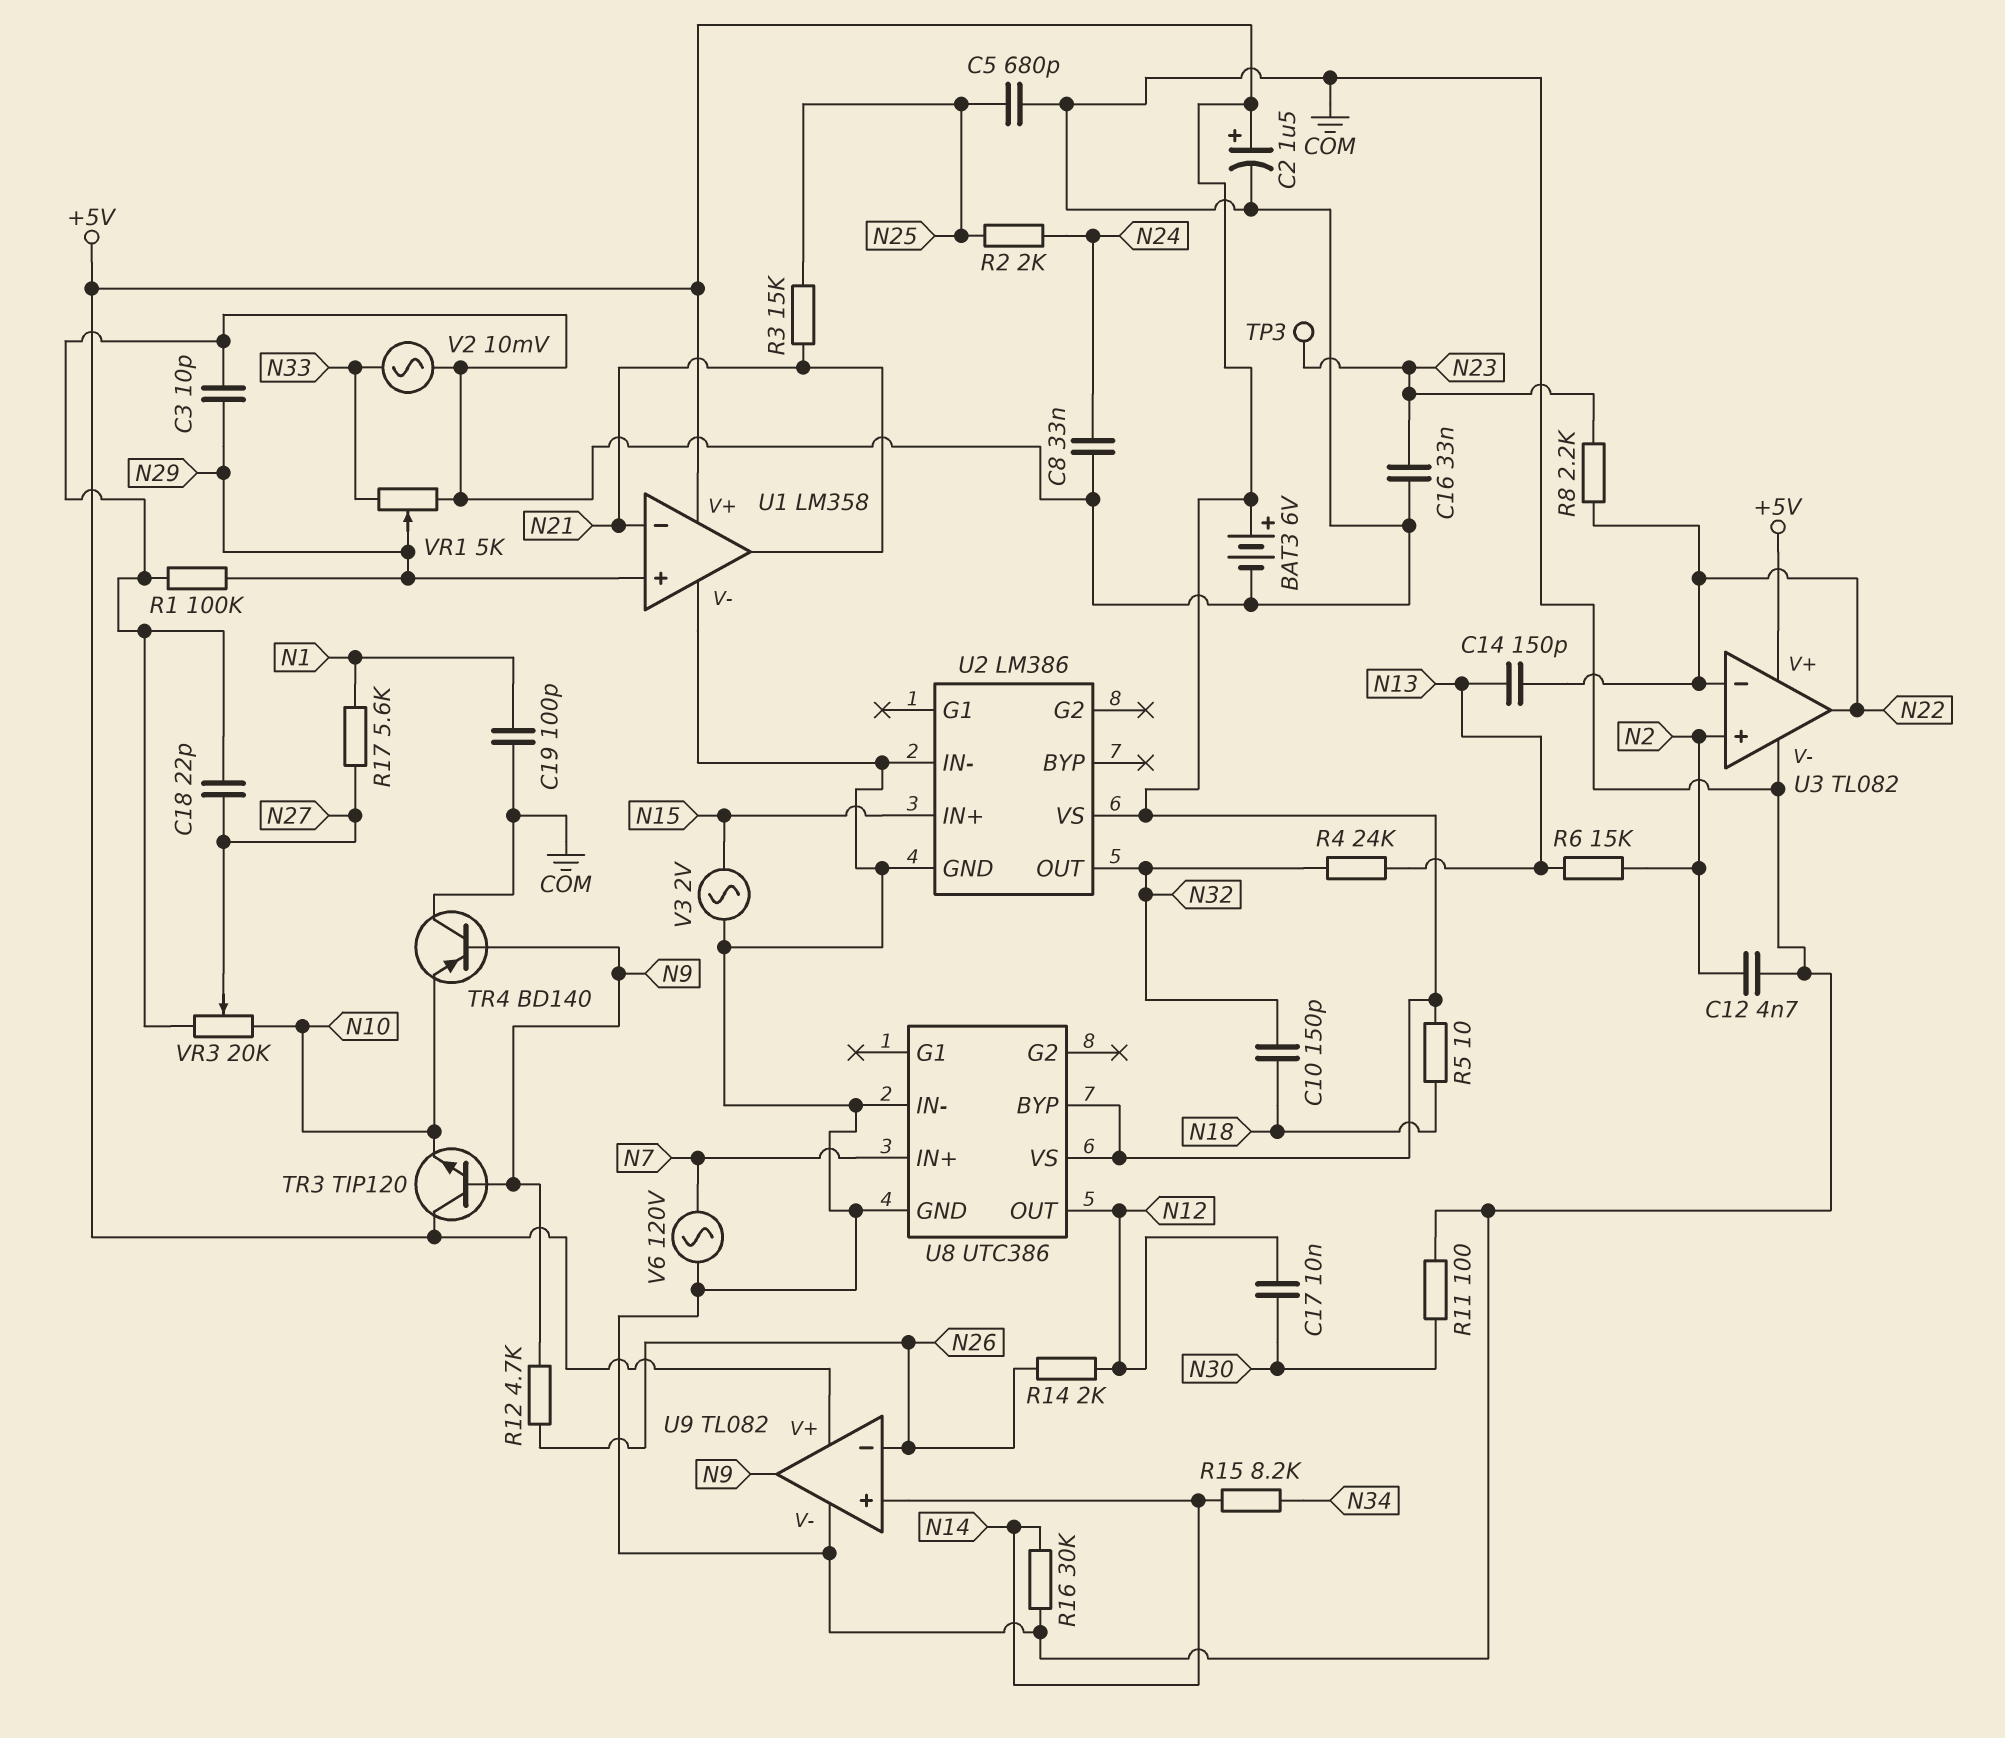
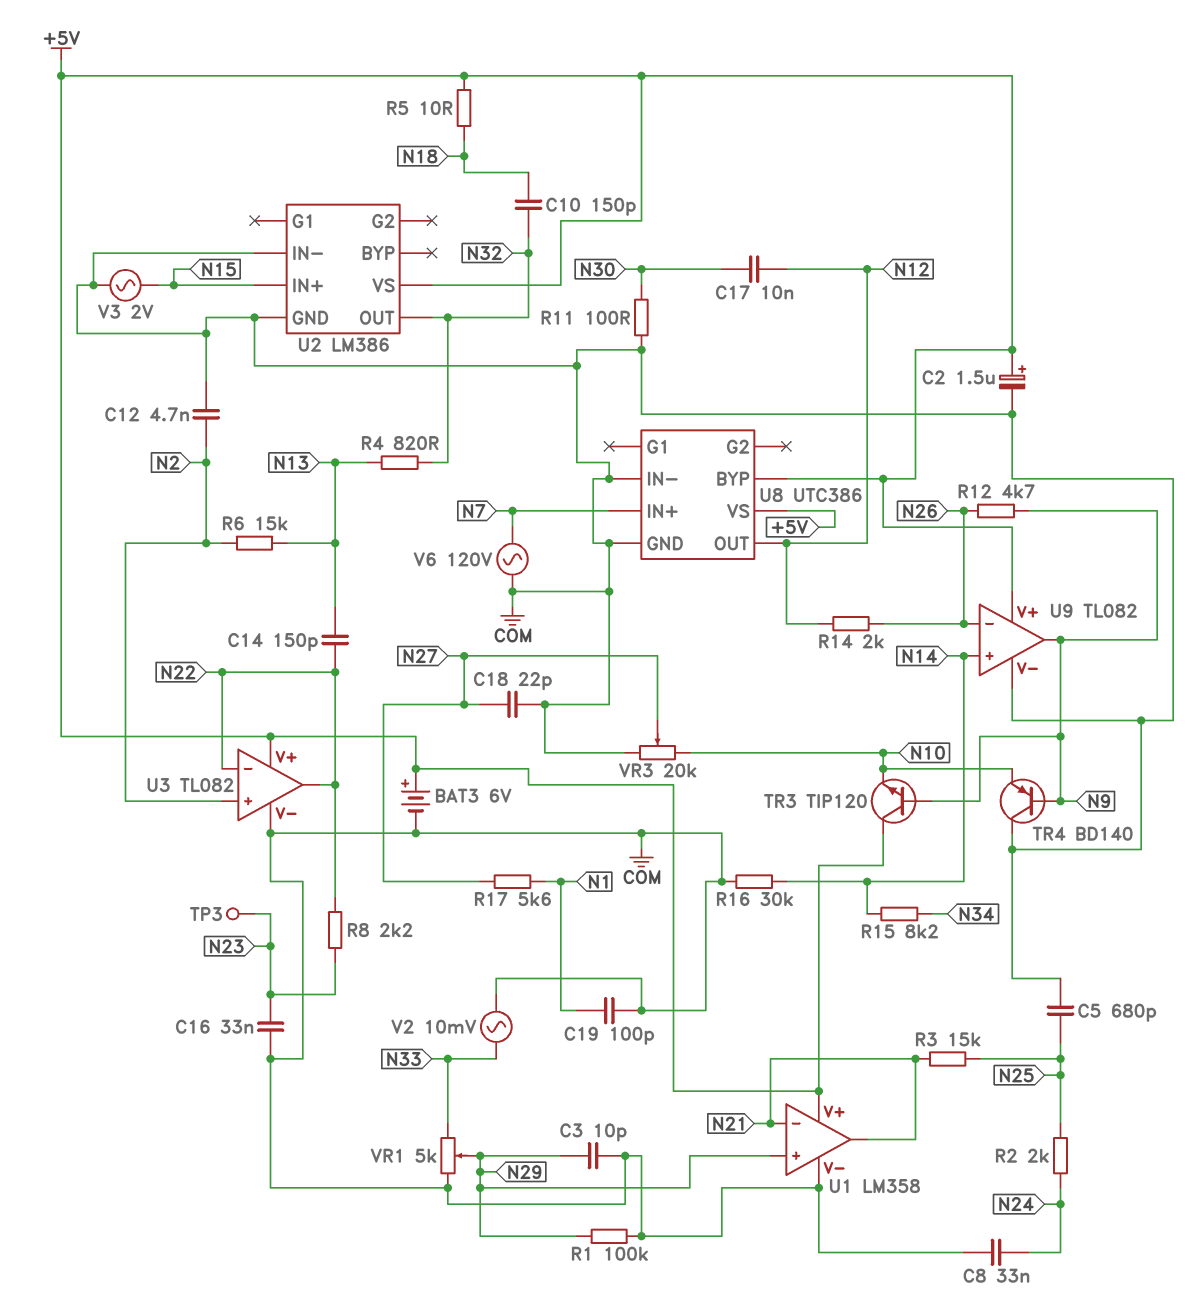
R4: 24k (N13, N32) -> 820 (N13, N32)

